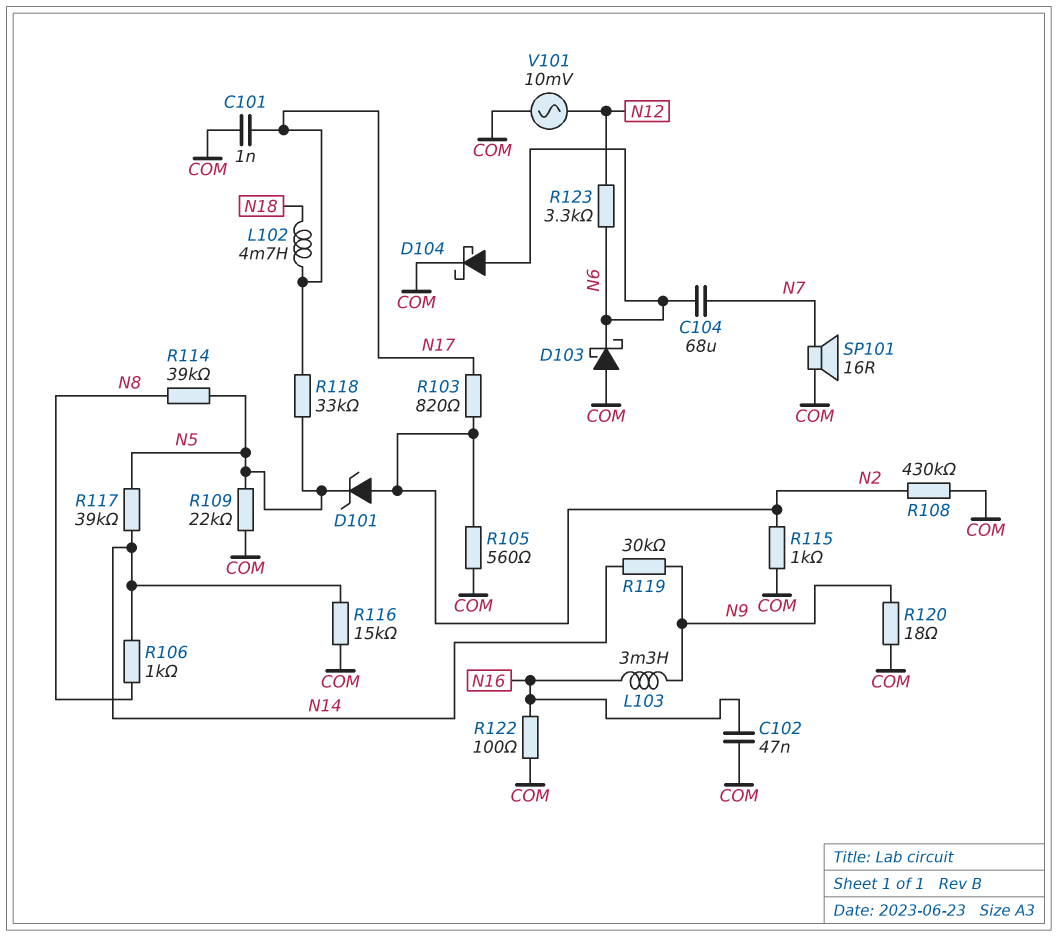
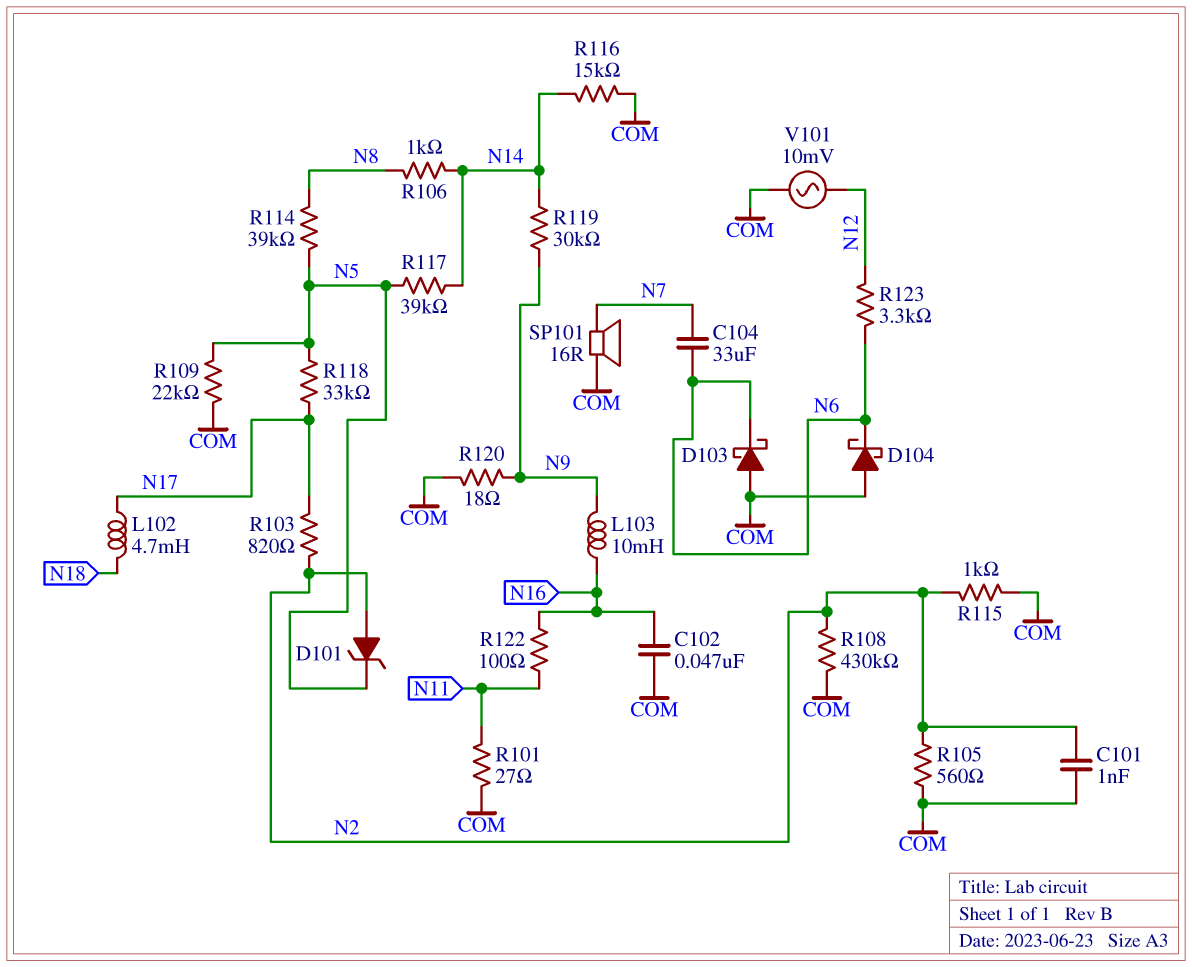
C101: 1nF (COM, N17) -> 1nF (COM, N2)
C104: 68uF (N6, N7) -> 33uF (N6, N7)
D104: schottky (A N6, K COM) -> schottky (A COM, K N6)
L103: 3.3mH (N9, N16) -> 10mH (N9, N16)
R101: none -> 27 (COM, N11)
R122: 100 (COM, N16) -> 100 (N11, N16)

